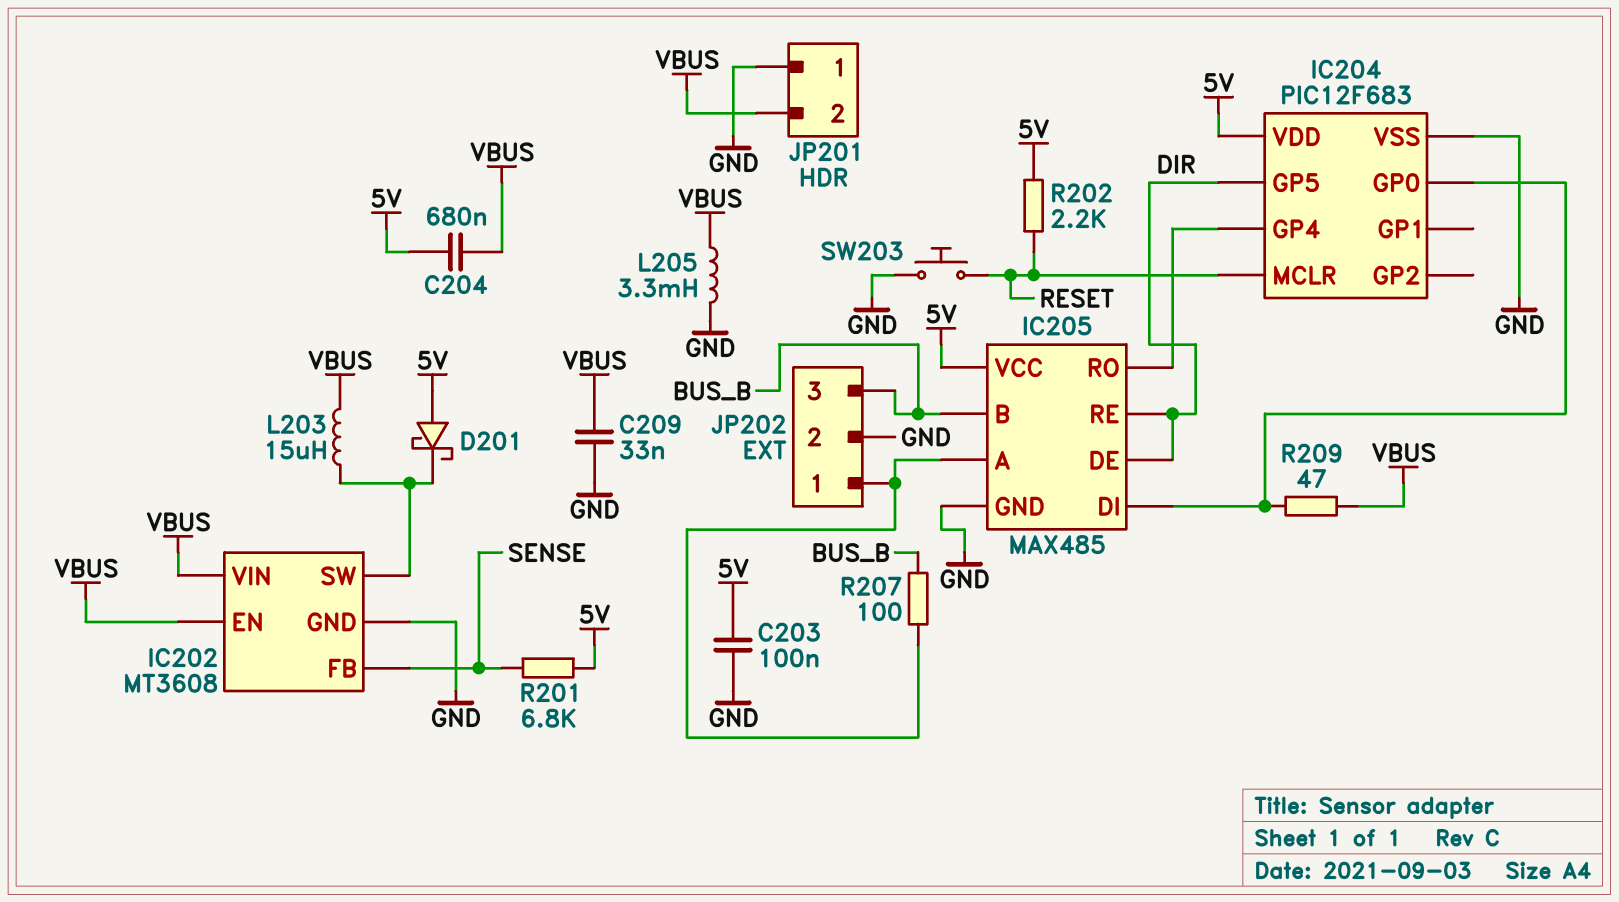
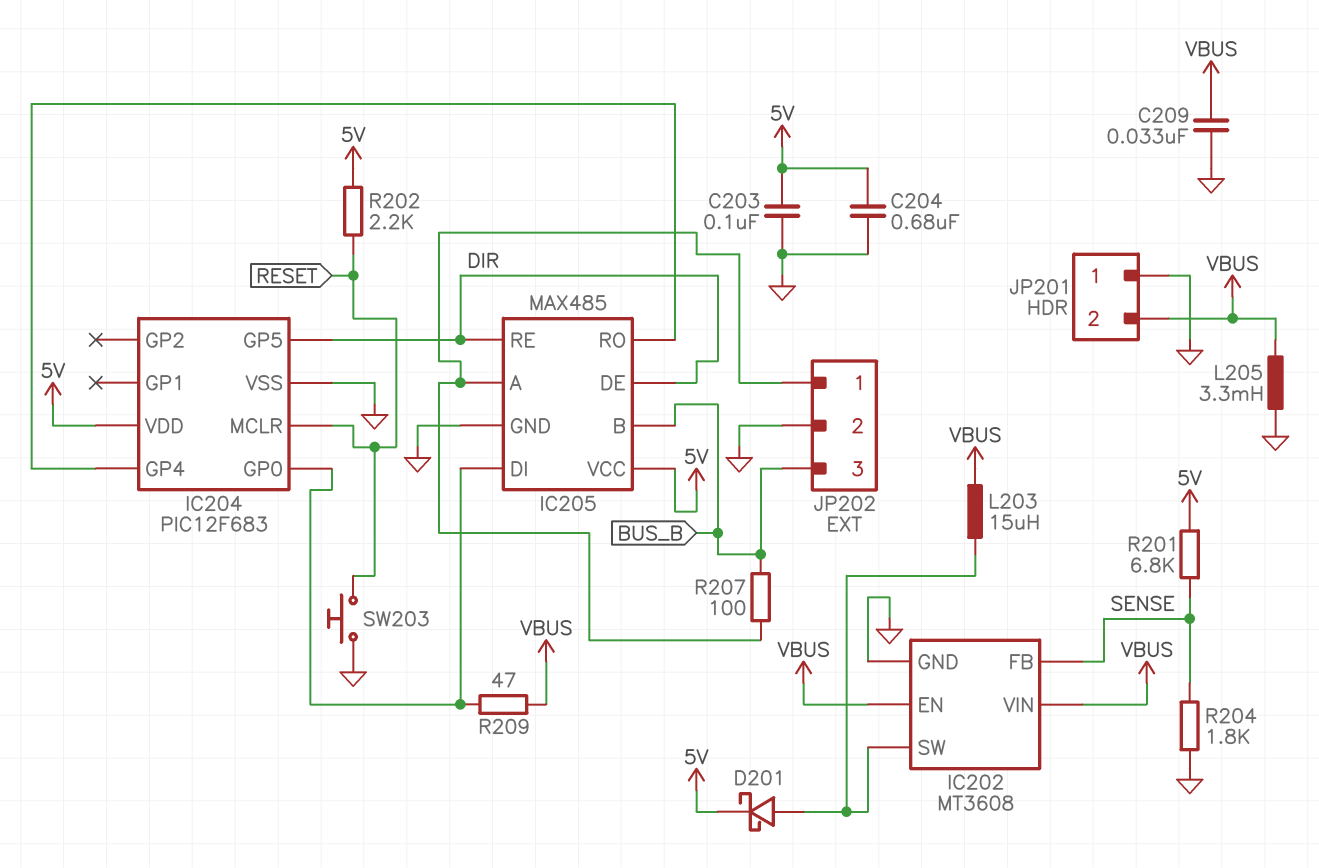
C204: 680nF (5V, VBUS) -> 680nF (5V, GND)
D201: schottky (A 5V, K IC202/SW) -> schottky (A IC202/SW, K 5V)
R204: none -> 1.8k (GND, SENSE)

